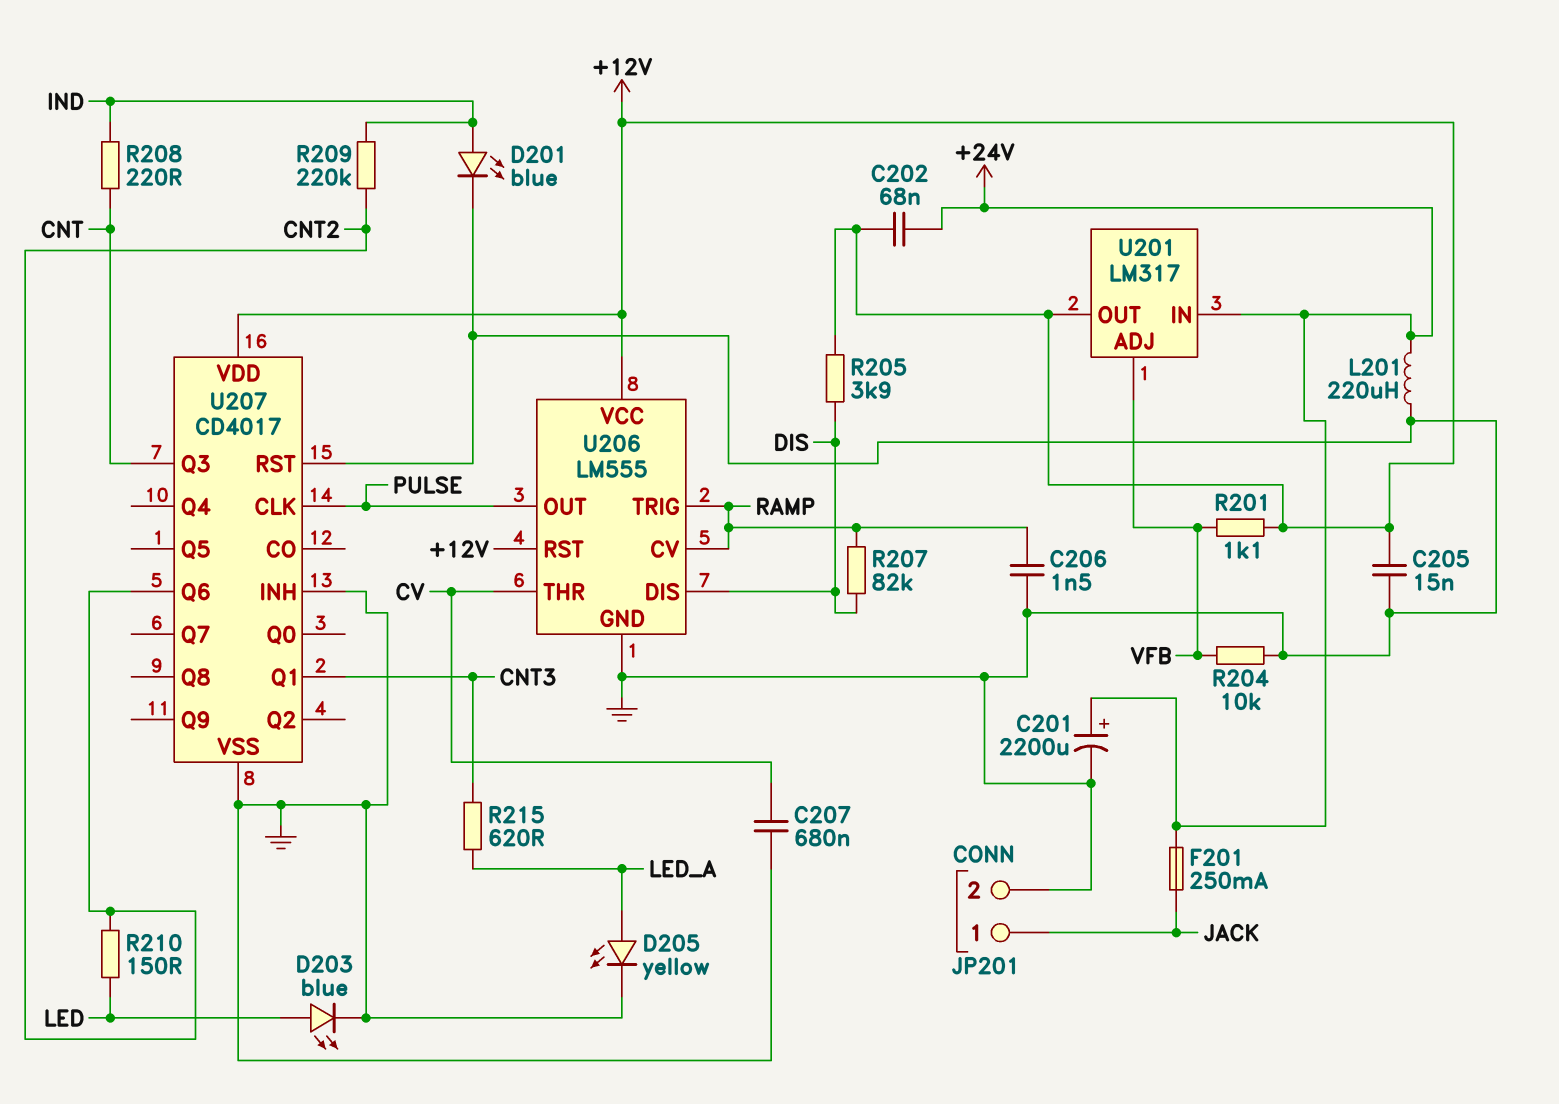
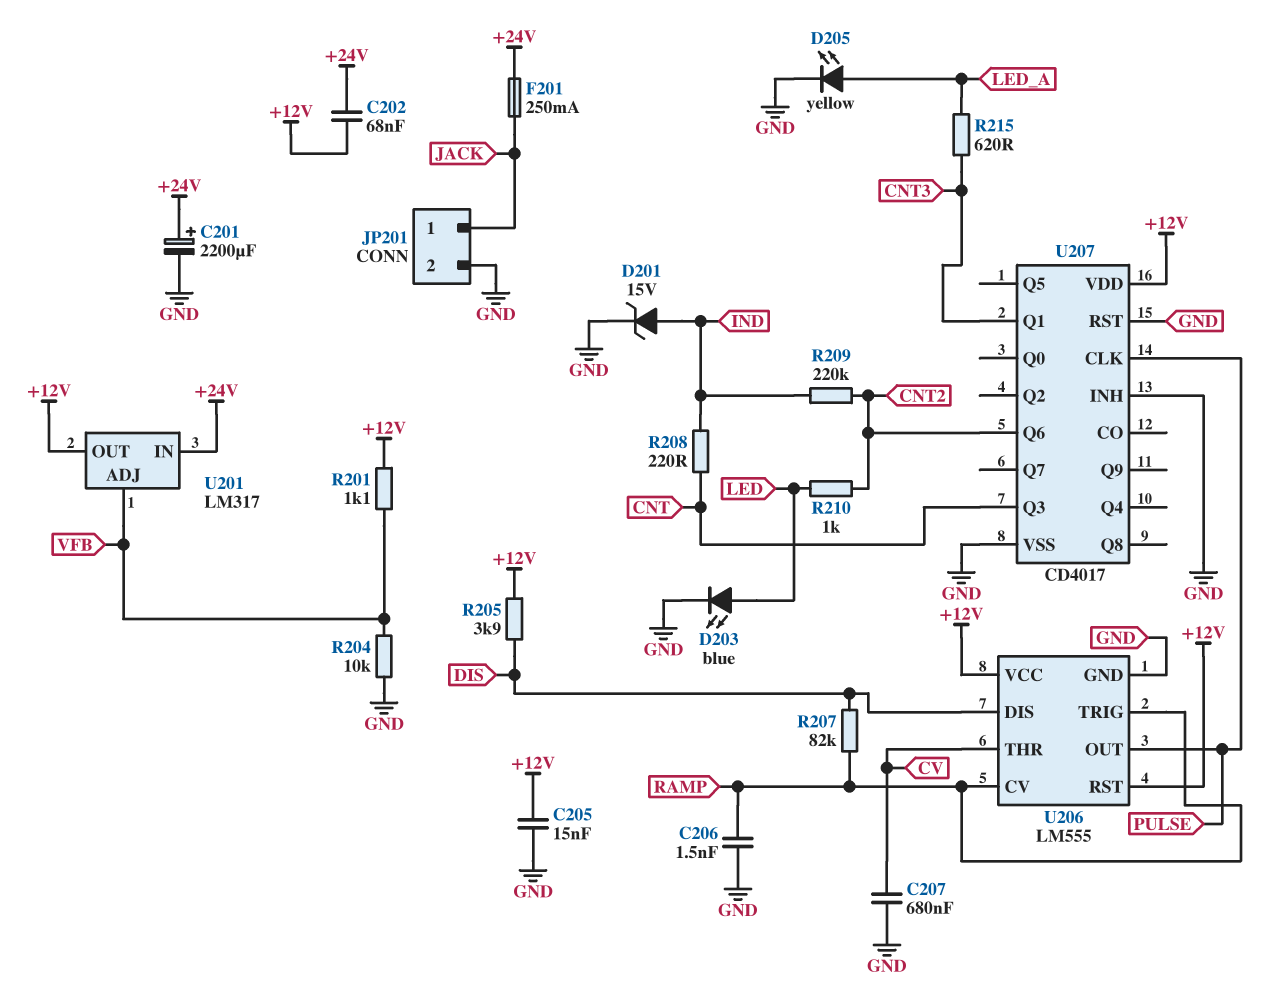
D201: LED blue (A IND, K GND) -> zener 15V (A IND, K GND)
L201: 220uH (+24V, GND) -> none
R210: 150 (CNT2, LED) -> 1k (CNT2, LED)

